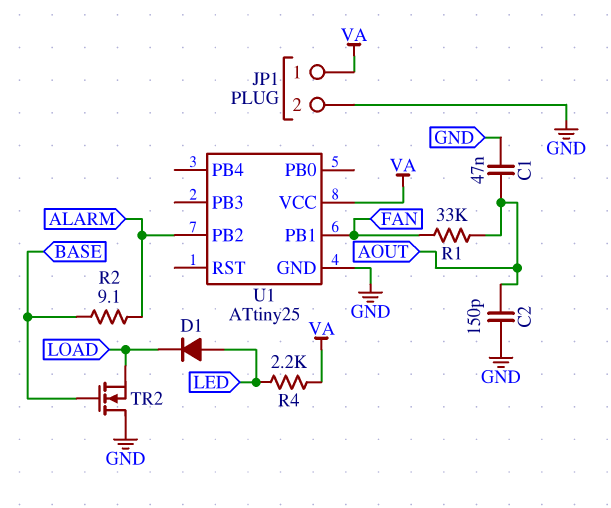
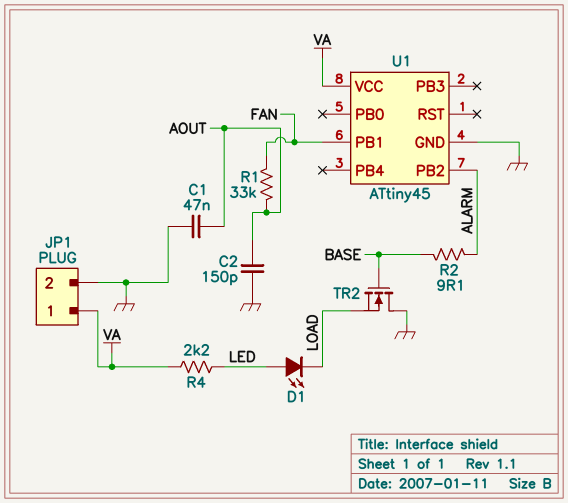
D1: diode (A LED, K LOAD) -> LED (A LED, K LOAD)
U1: ATtiny25 -> ATtiny45

